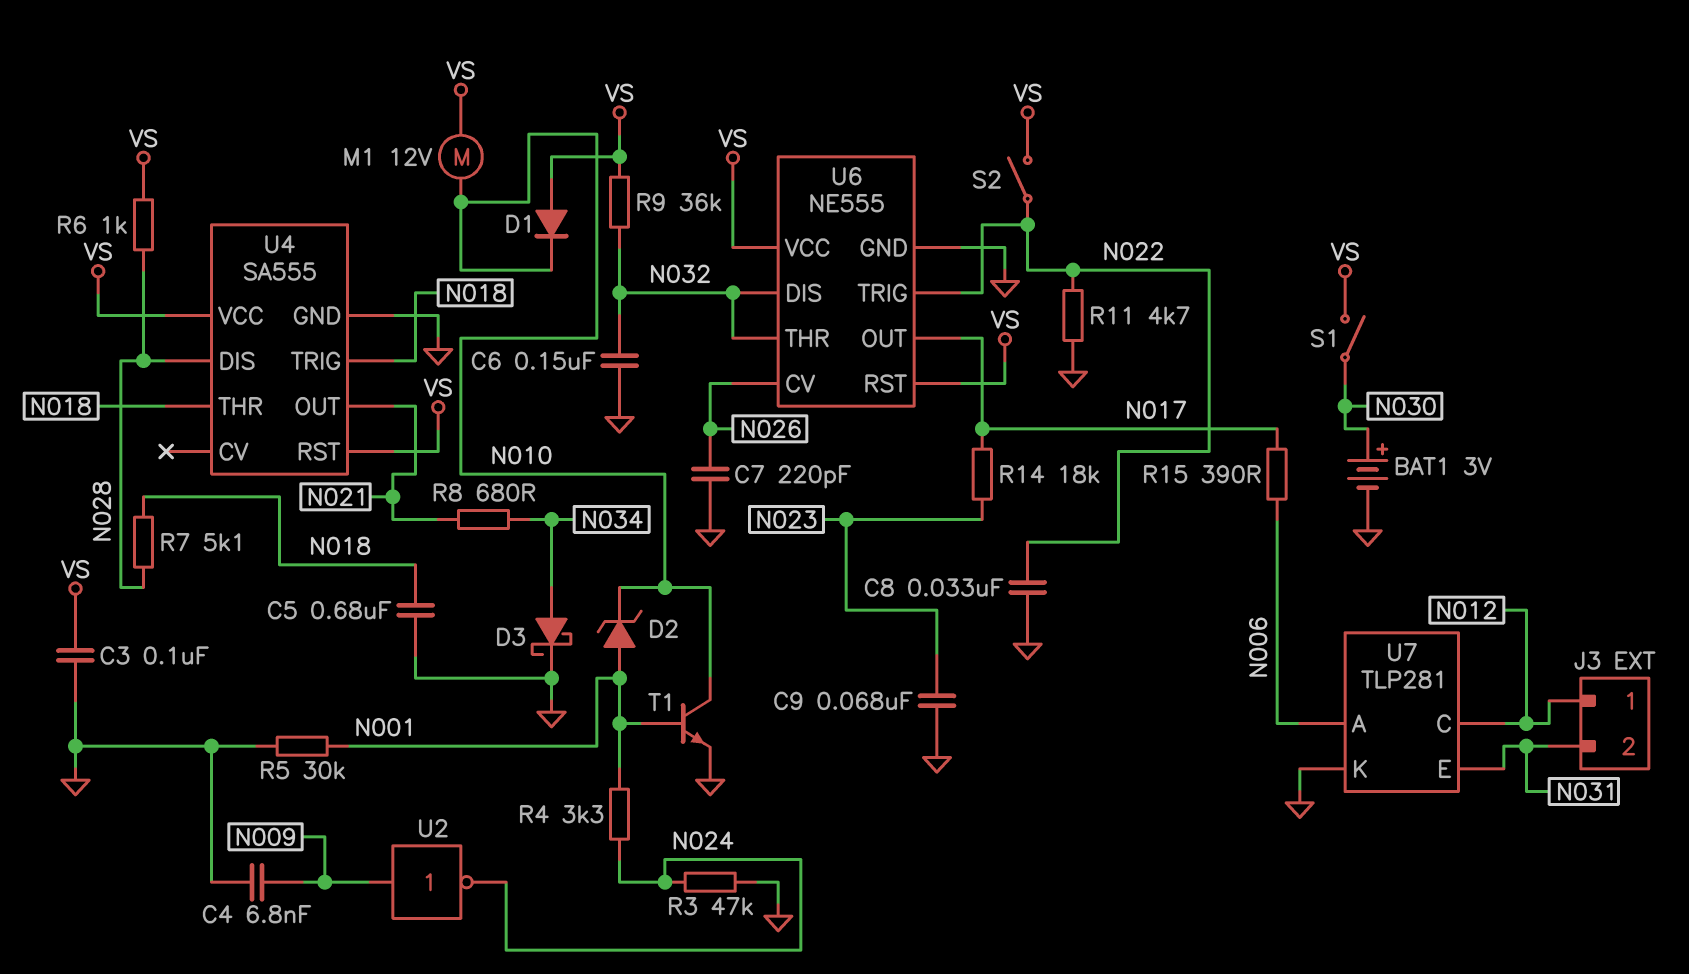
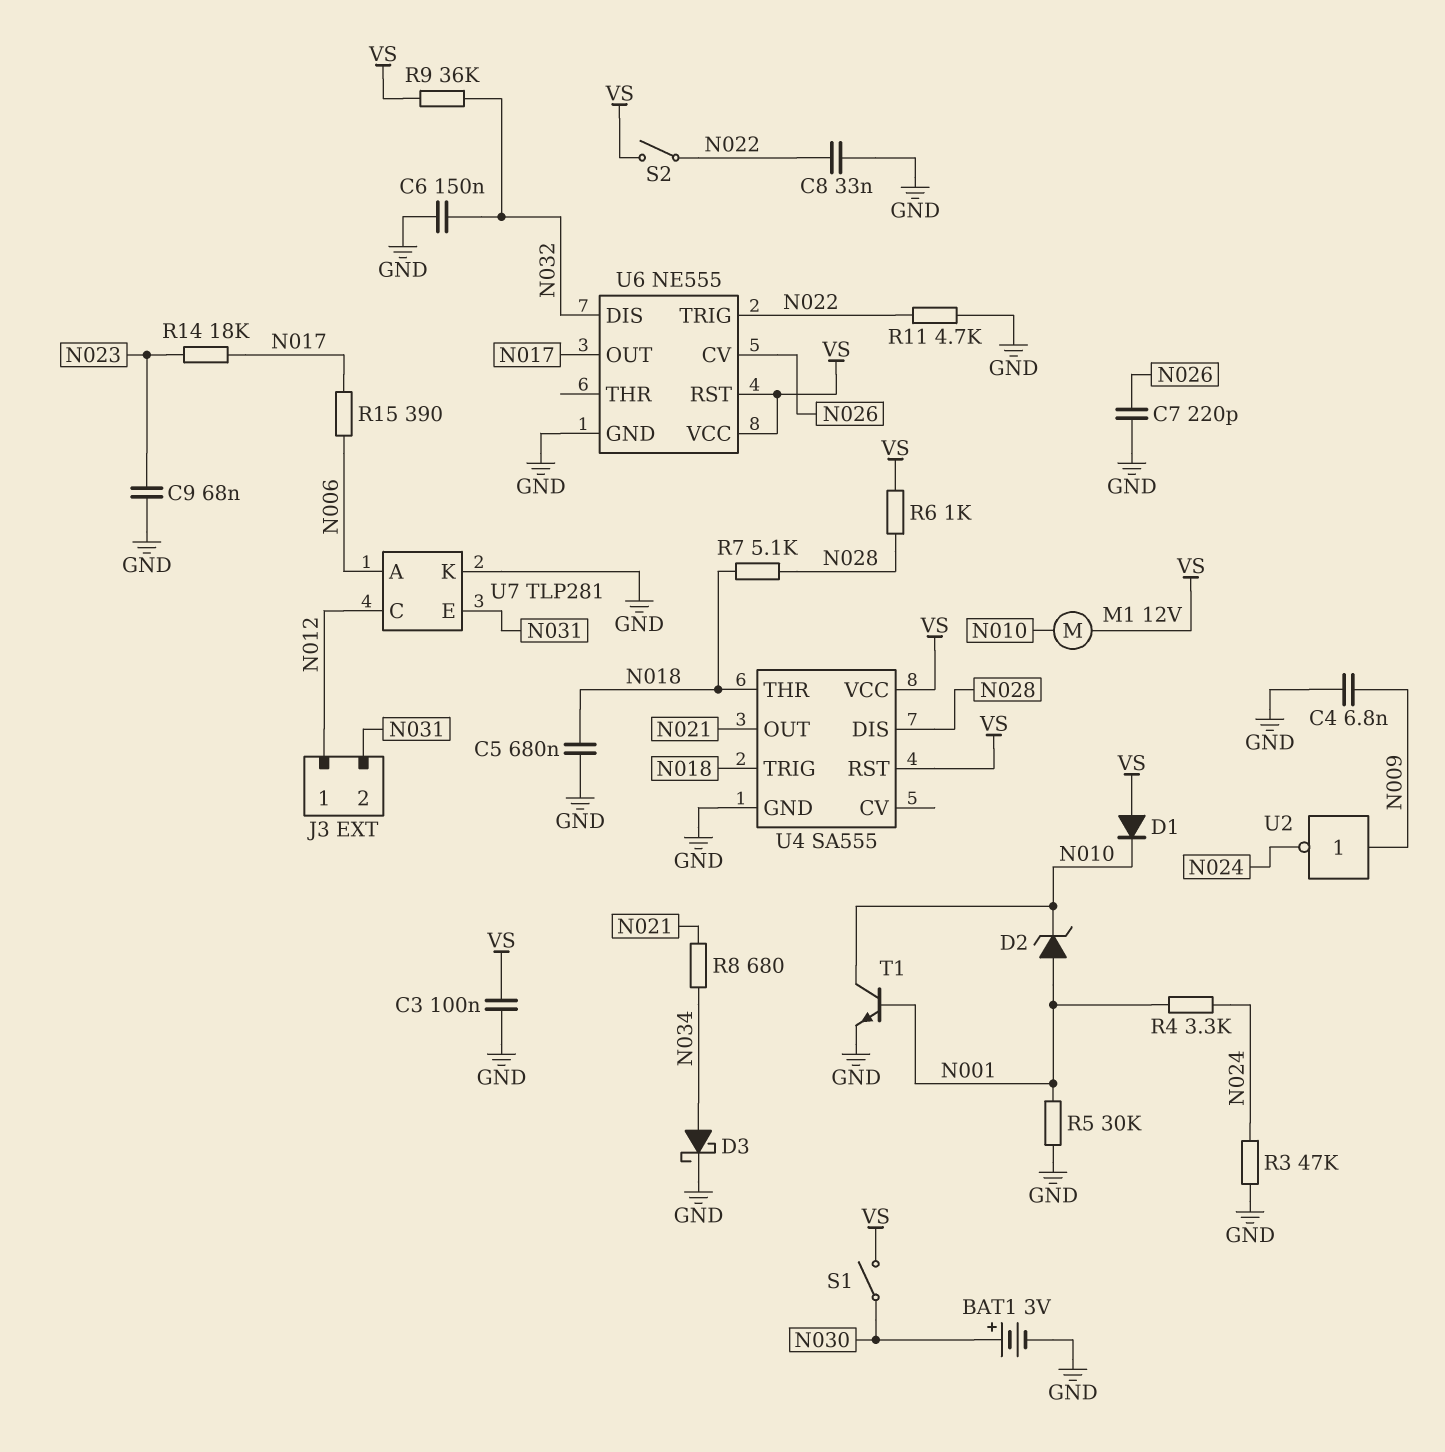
U6 pin THR: N032 -> none

